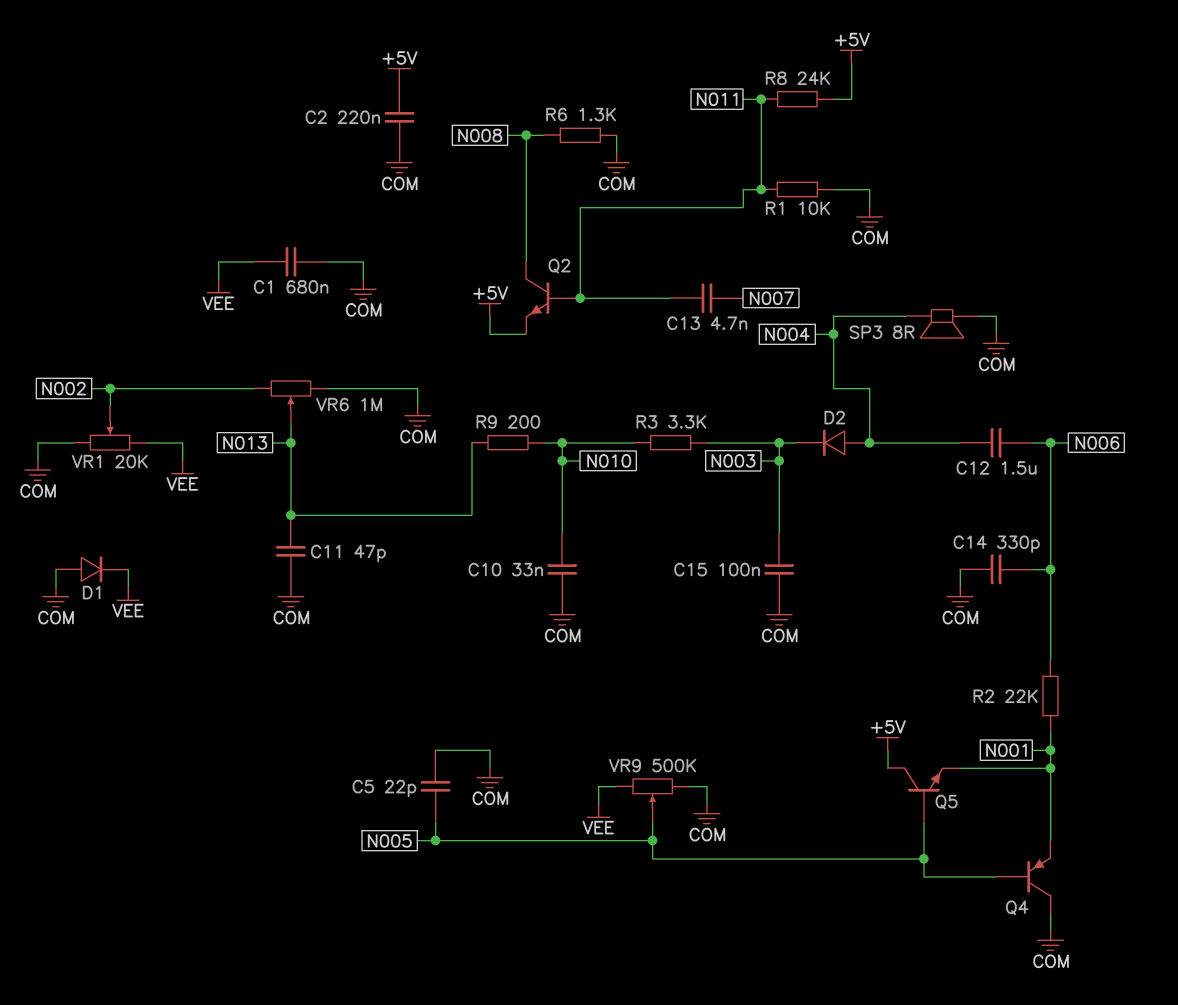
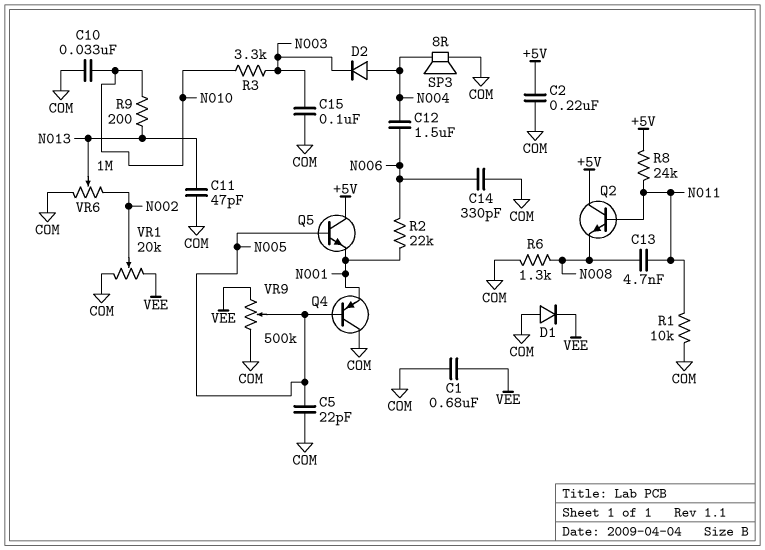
C13: 4.7nF (N007, N011) -> 4.7nF (N008, N011)
Q2: NPN (B N011, C N008, E +5V) -> NPN (B N011, C +5V, E N008)

